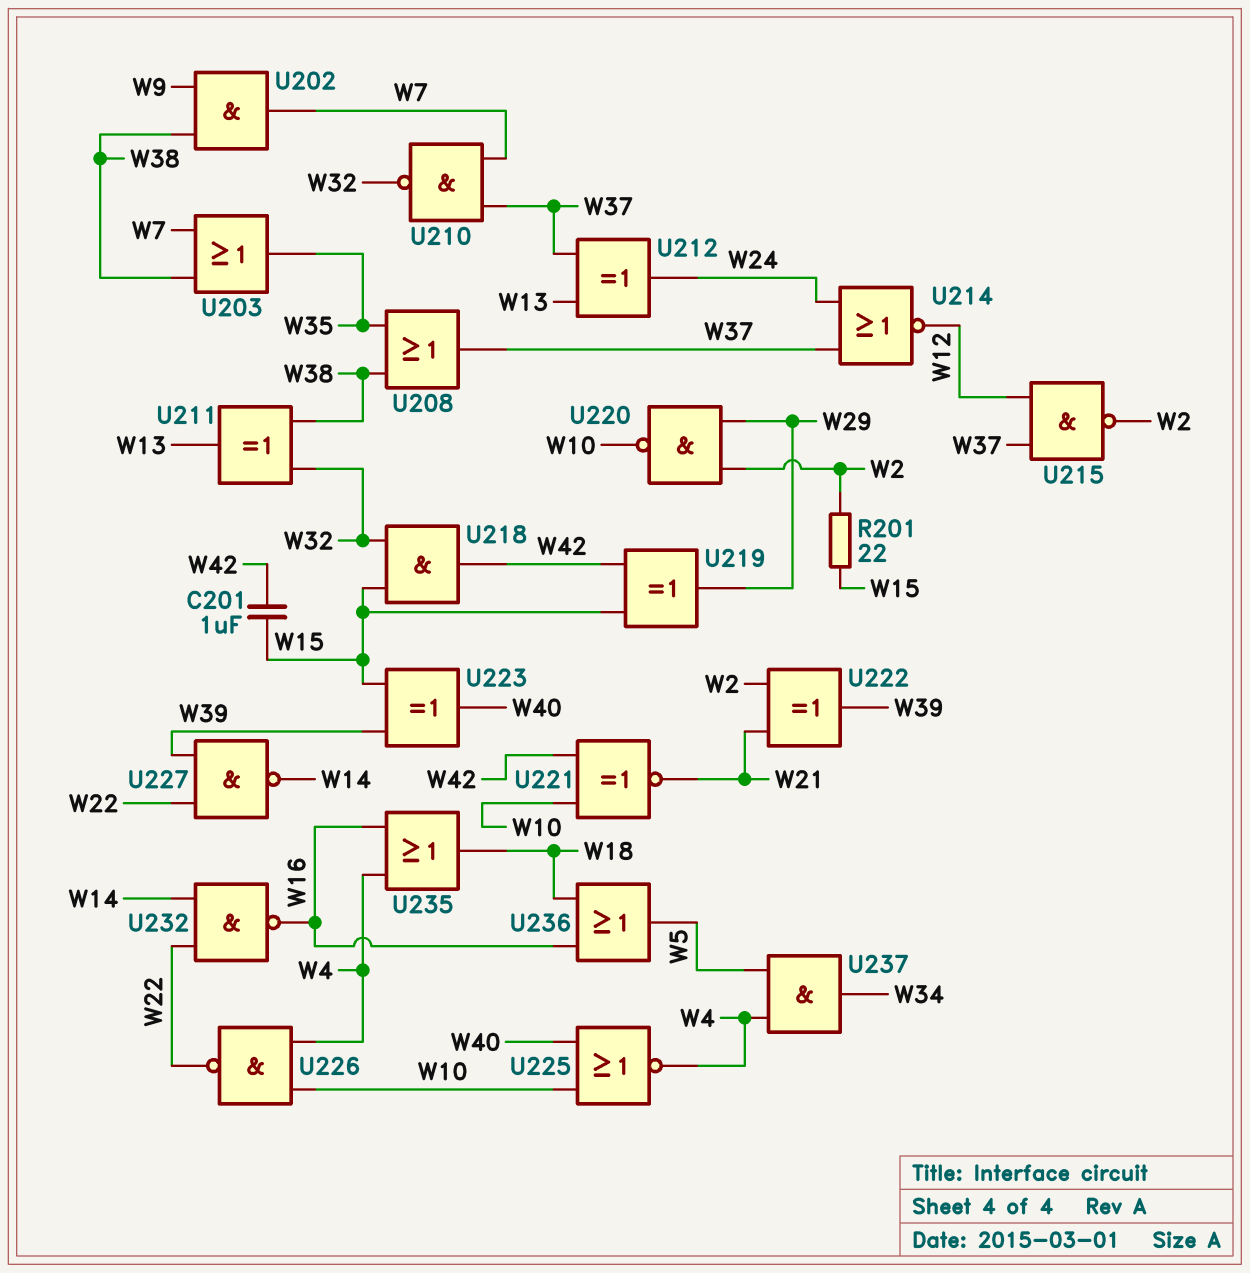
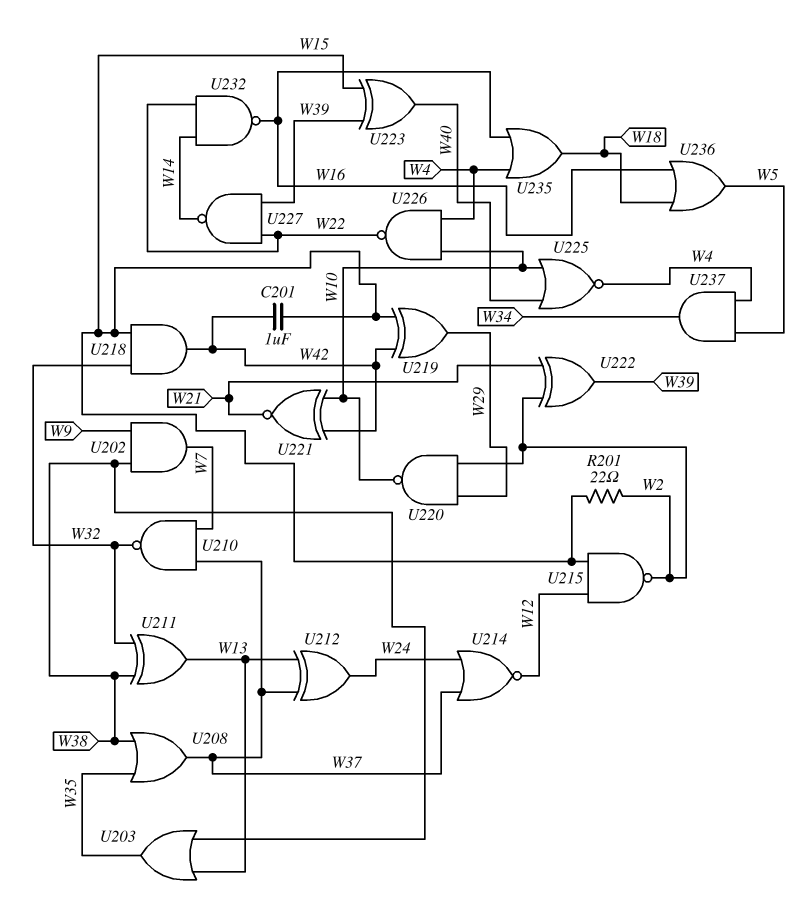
U203: OR (in W7, in W38, out W35) -> OR (in W13, in W38, out W35)
U215: NAND (in W12, in W37, out W2) -> NAND (in W12, in W15, out W2)

